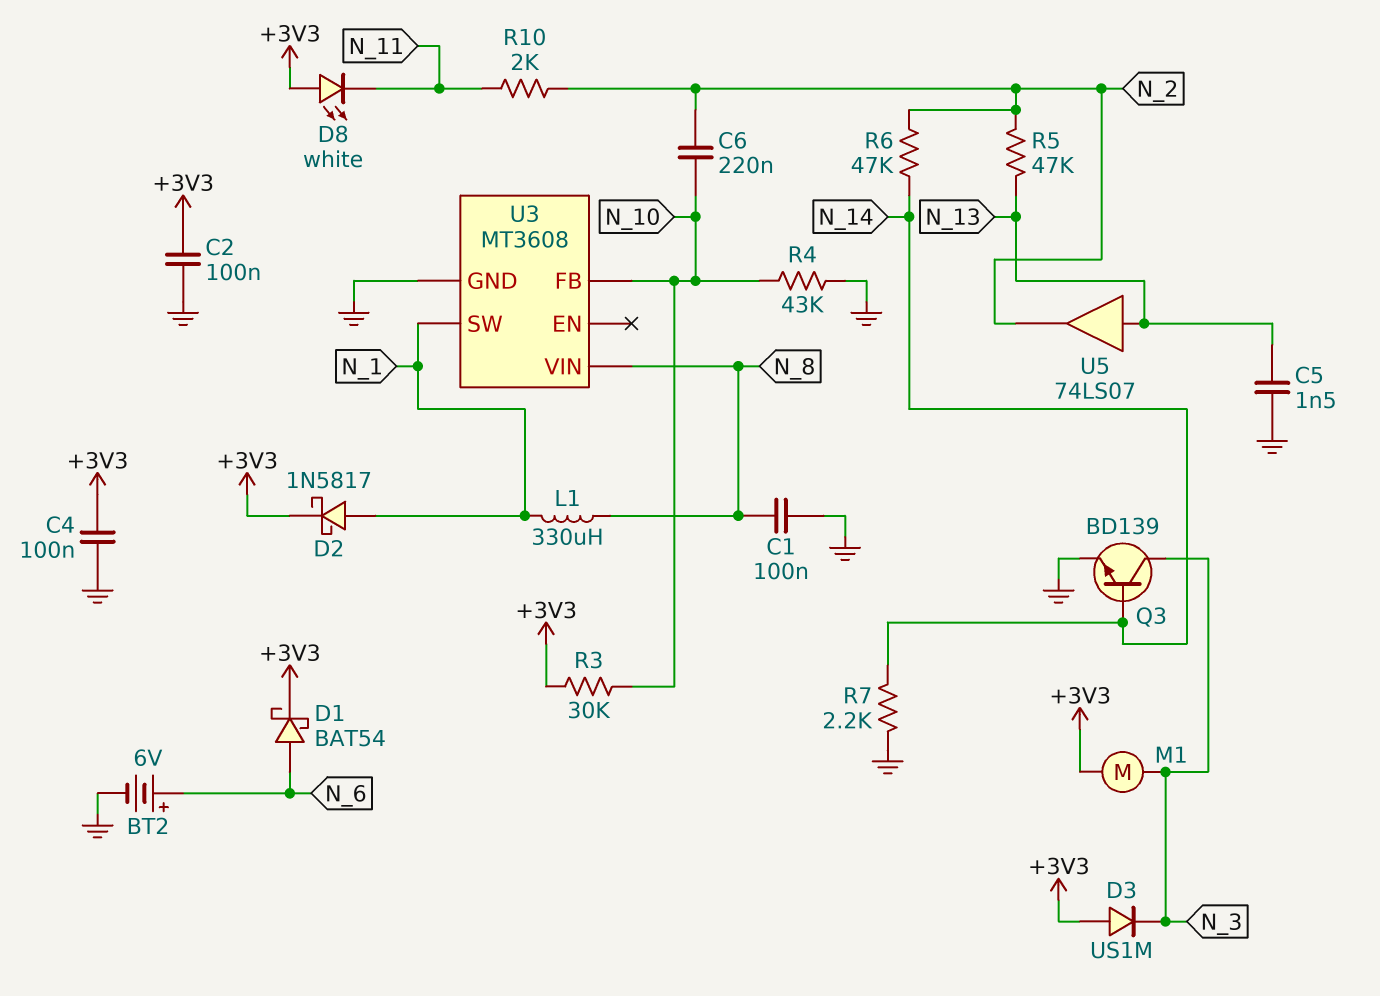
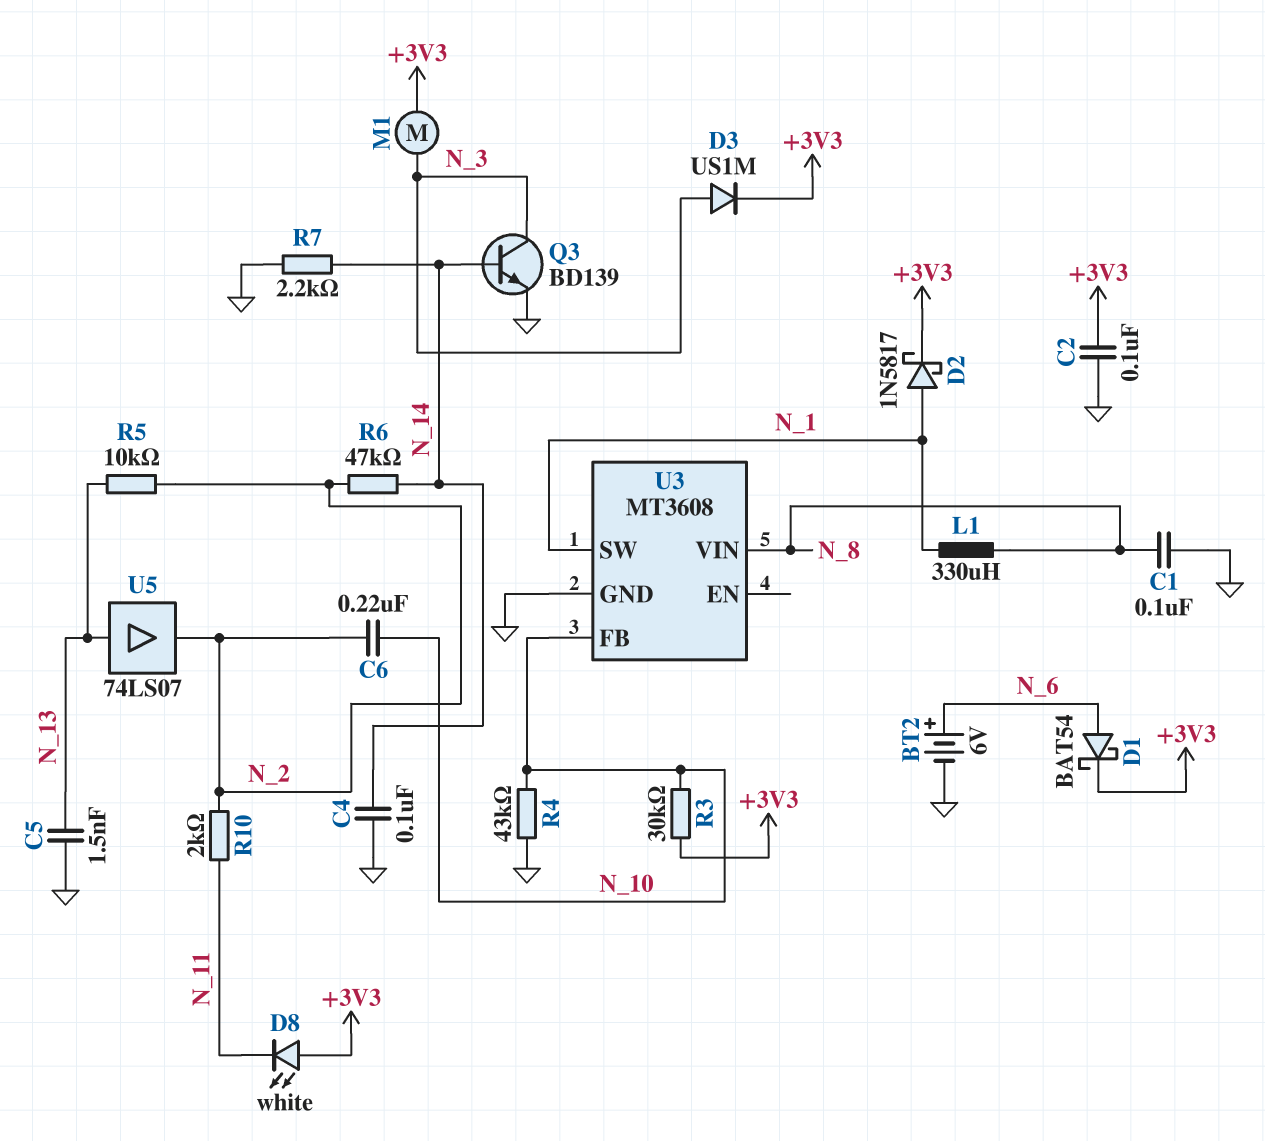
C4: 100nF (+3V3, GND) -> 100nF (GND, N_14)
D3: diode US1M (A +3V3, K N_3) -> diode US1M (A N_3, K +3V3)
R5: 47k (N_2, N_13) -> 10k (N_2, N_13)

